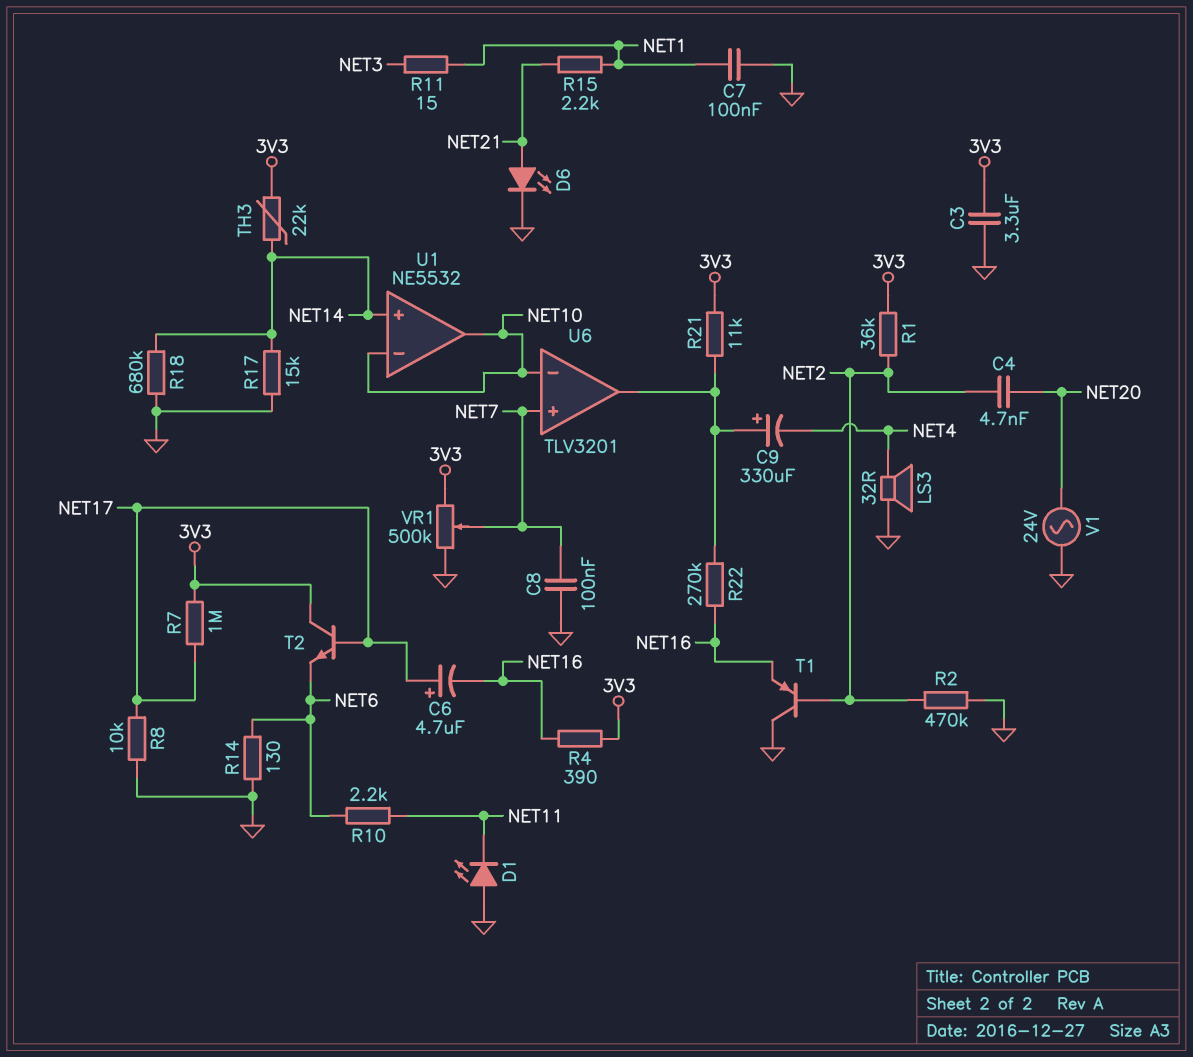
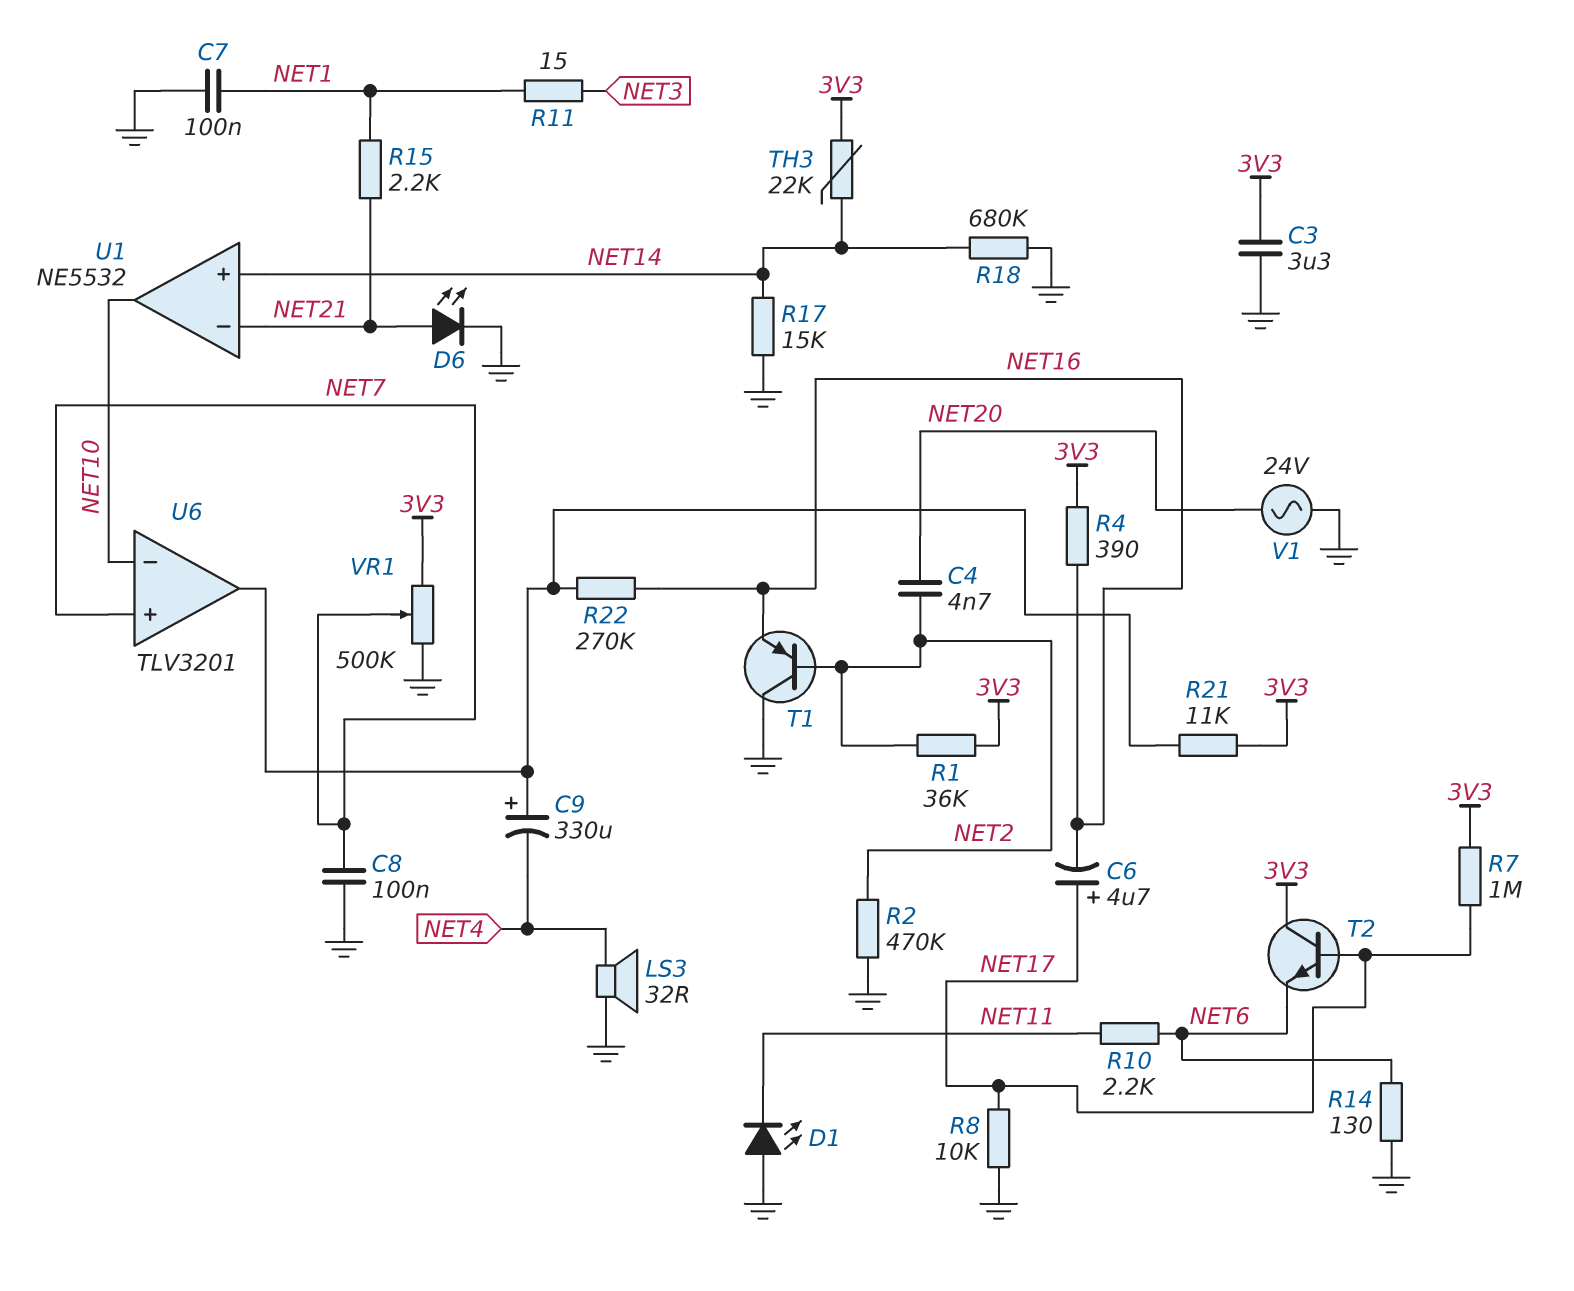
U1 pin in-: NET10 -> NET21

